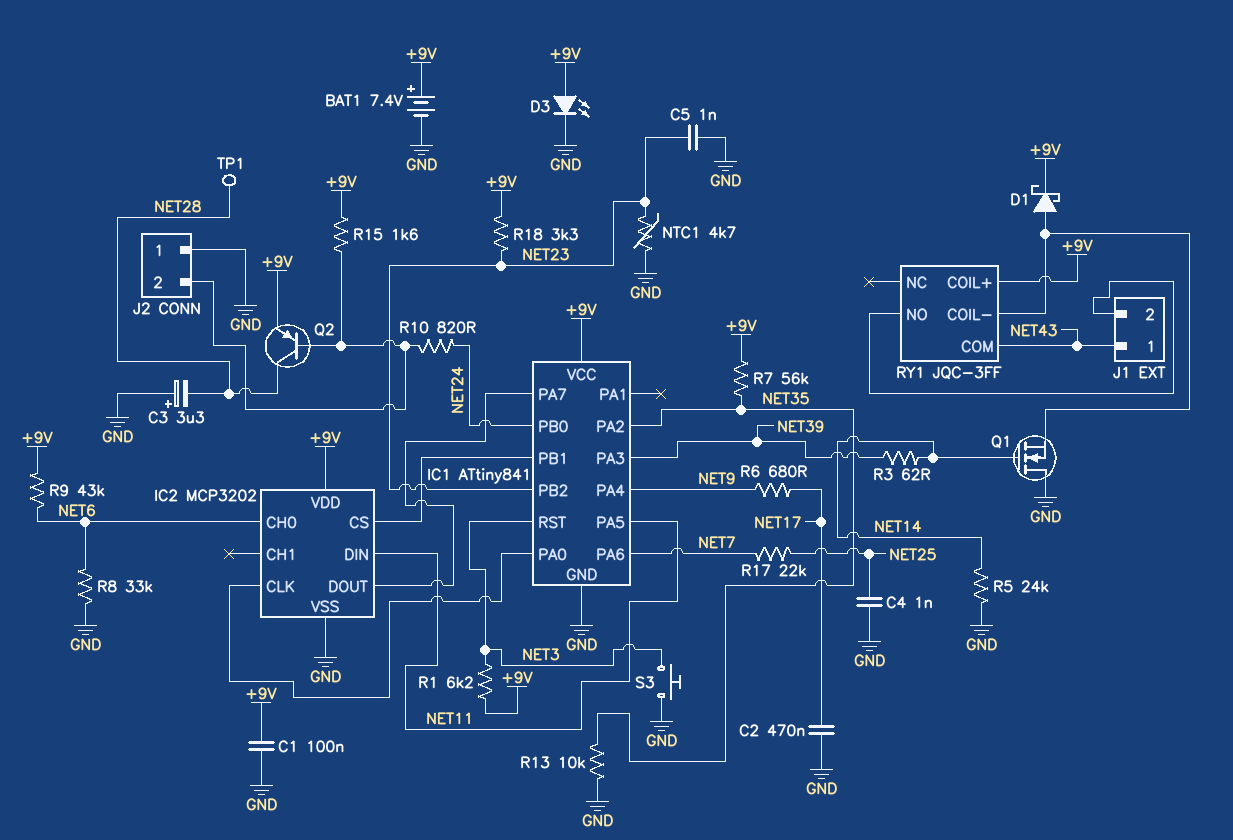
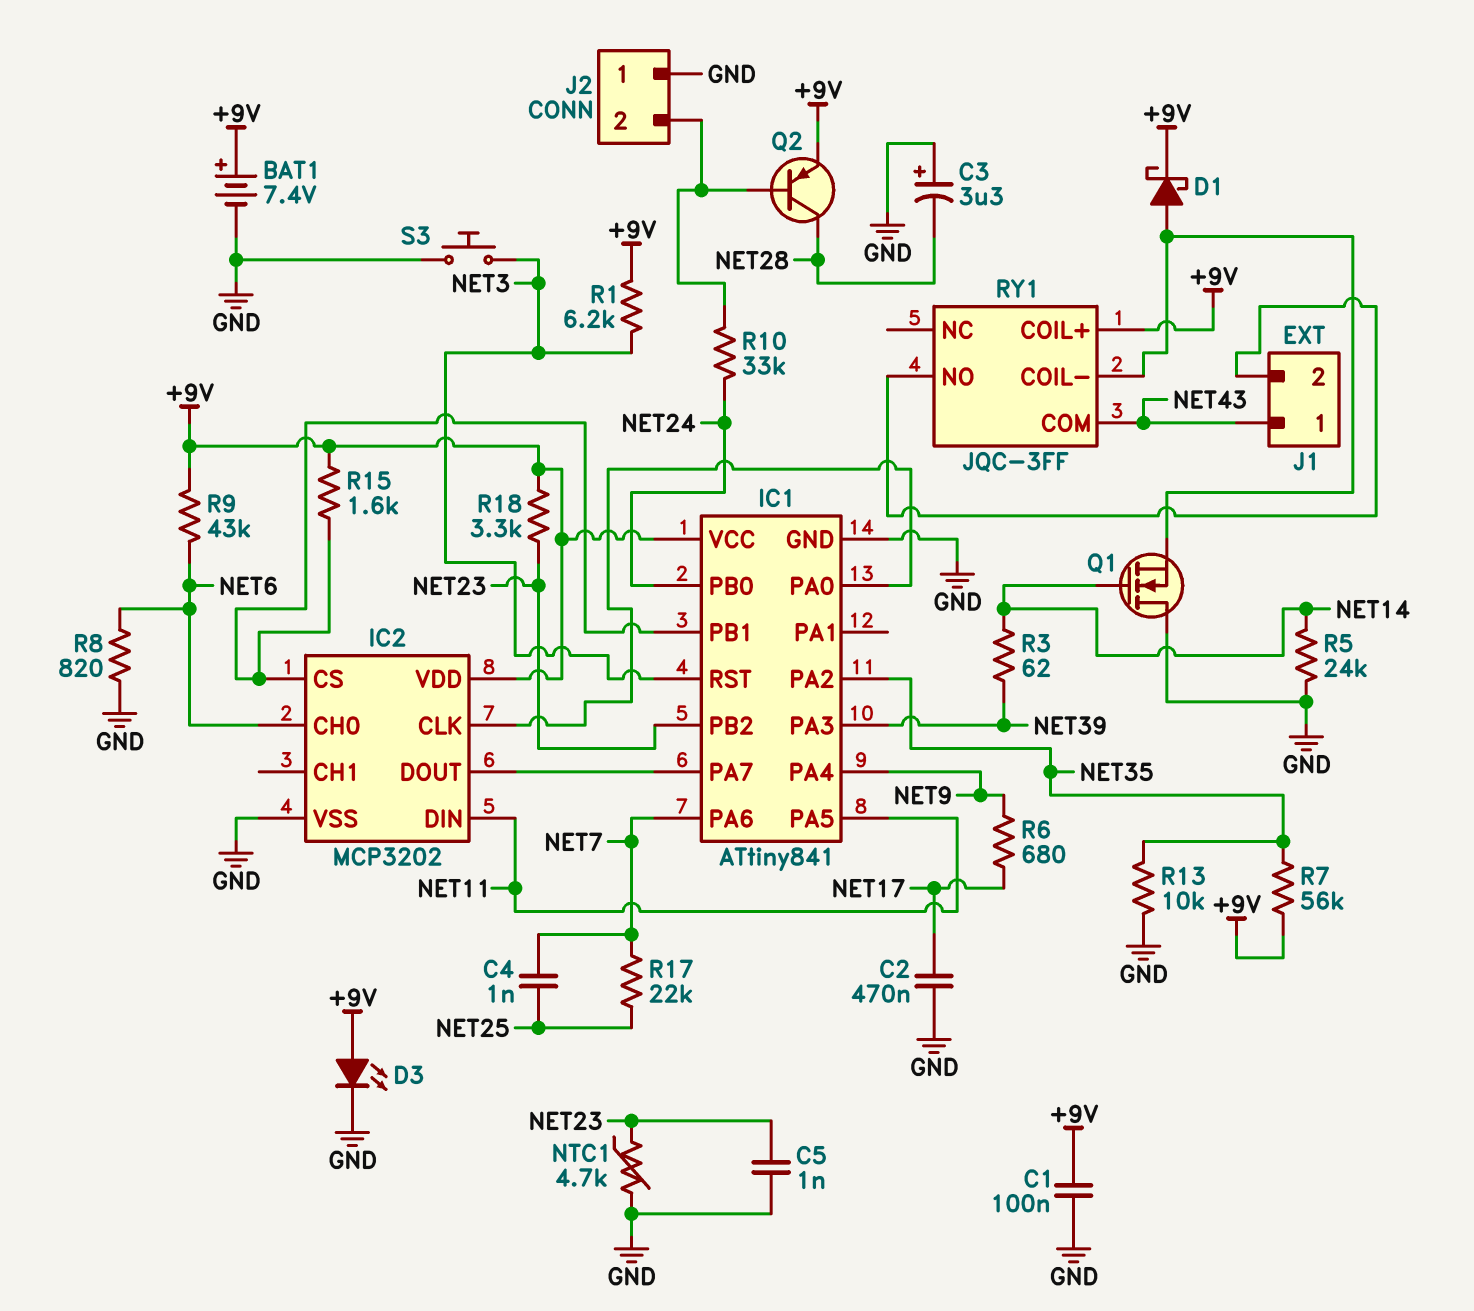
C4: 1nF (GND, NET25) -> 1nF (NET7, NET25)
R8: 33k (GND, NET6) -> 820 (GND, NET6)
R10: 820 (J2/2, NET24) -> 33k (J2/2, NET24)
R15: 1.6k (+9V, J2/2) -> 1.6k (+9V, IC1/PB1)
TP1: test point (NET28) -> none

